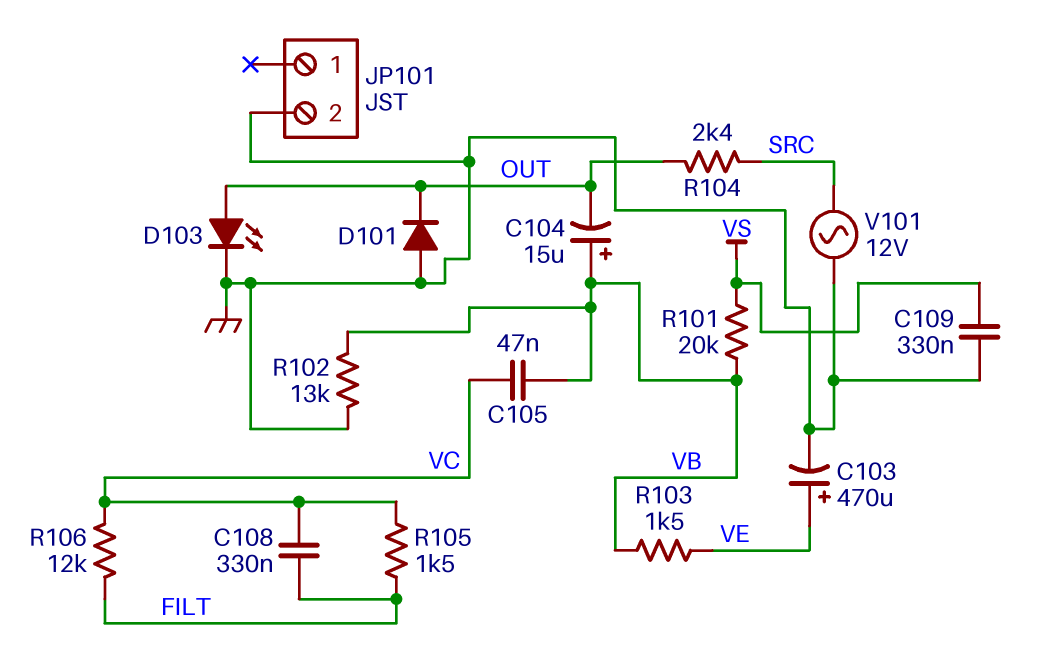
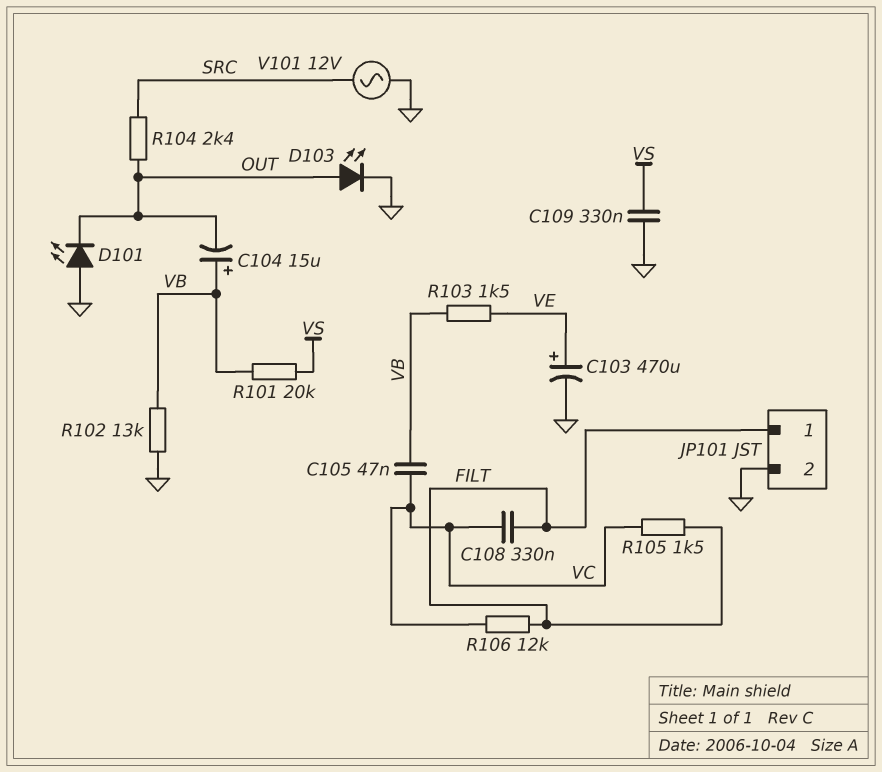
D101: diode (A GND, K OUT) -> LED (A GND, K OUT)
JP101 pin 1: none -> FILT

